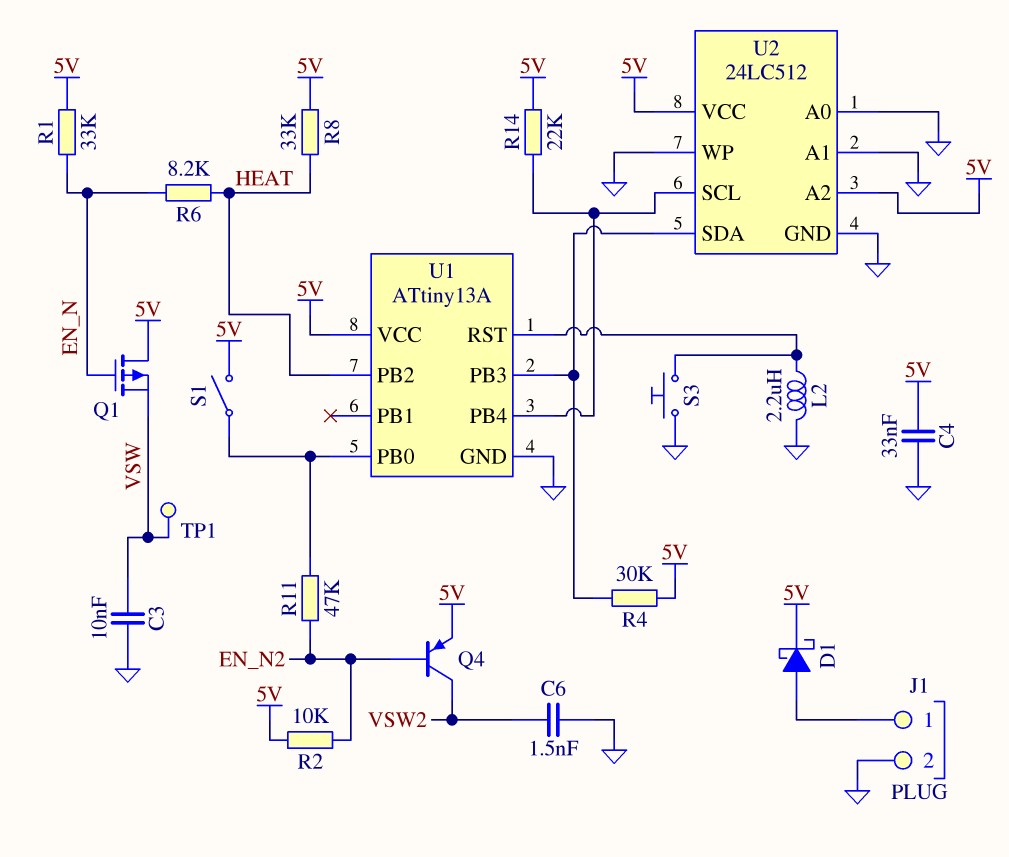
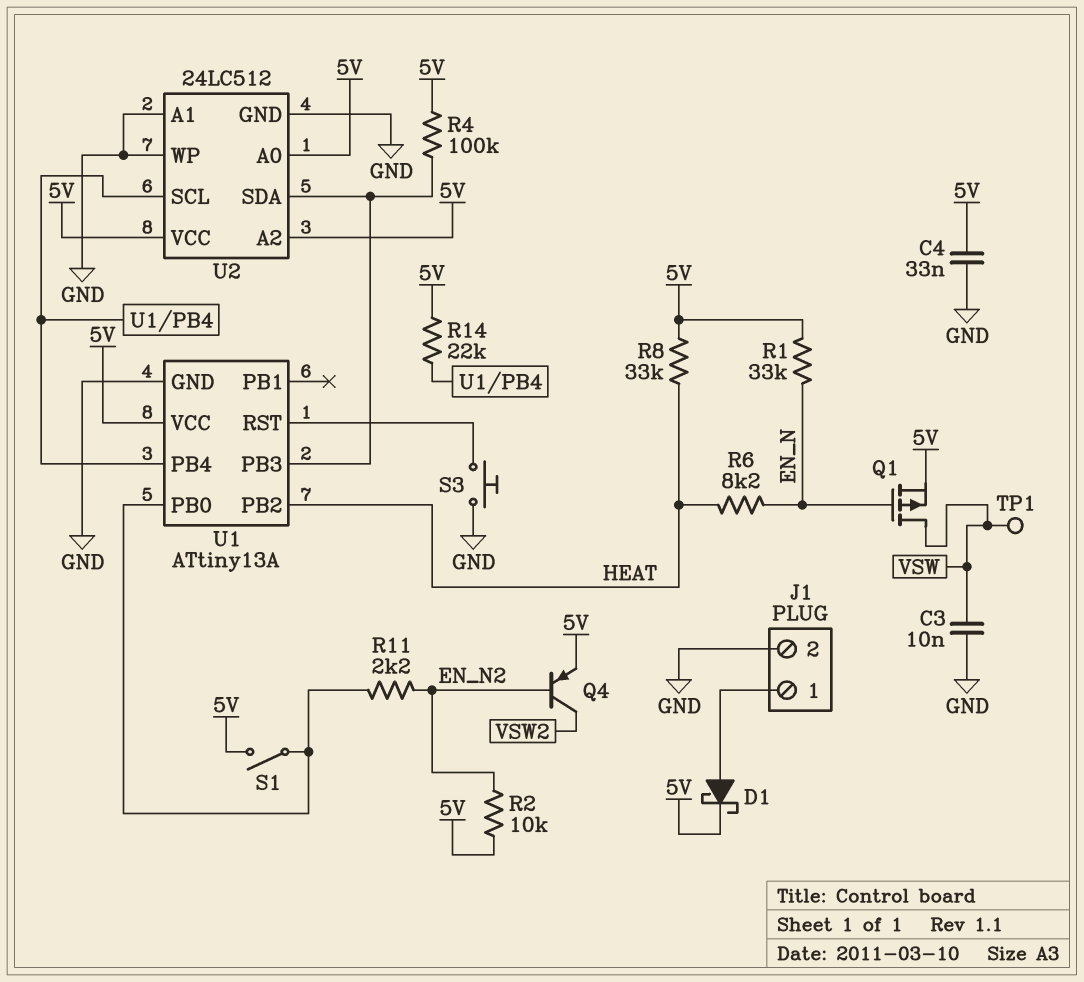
C6: 1.5nF (GND, VSW2) -> none
L2: 2.2uH (GND, U1/RST) -> none
Q1: PMOS (G EN_N, D 5V, S VSW) -> PMOS (G EN_N, D VSW, S 5V)
R4: 30k (5V, U1/PB3) -> 100k (5V, U1/PB3)
R11: 47k (EN_N2, U1/PB0) -> 2.2k (EN_N2, U1/PB0)
U2 pin A0: GND -> 5V

